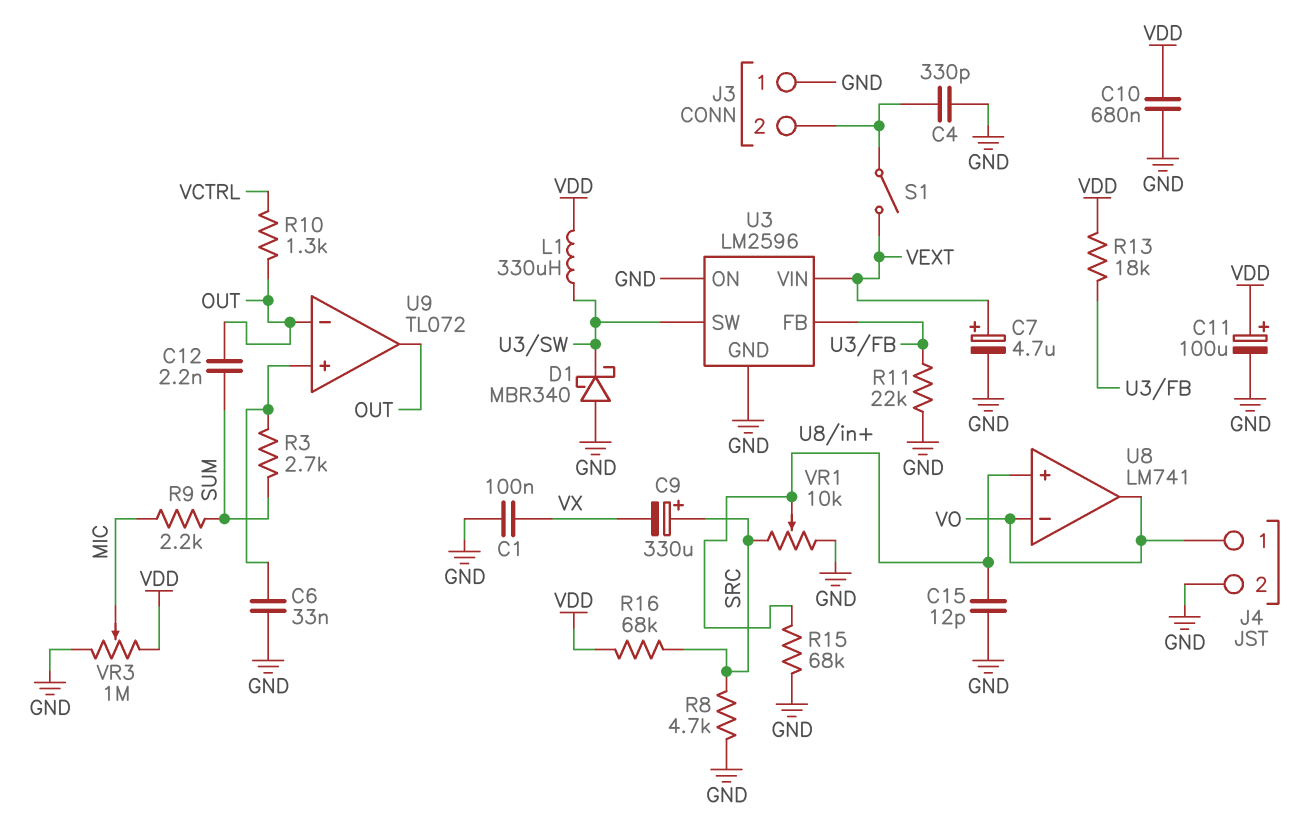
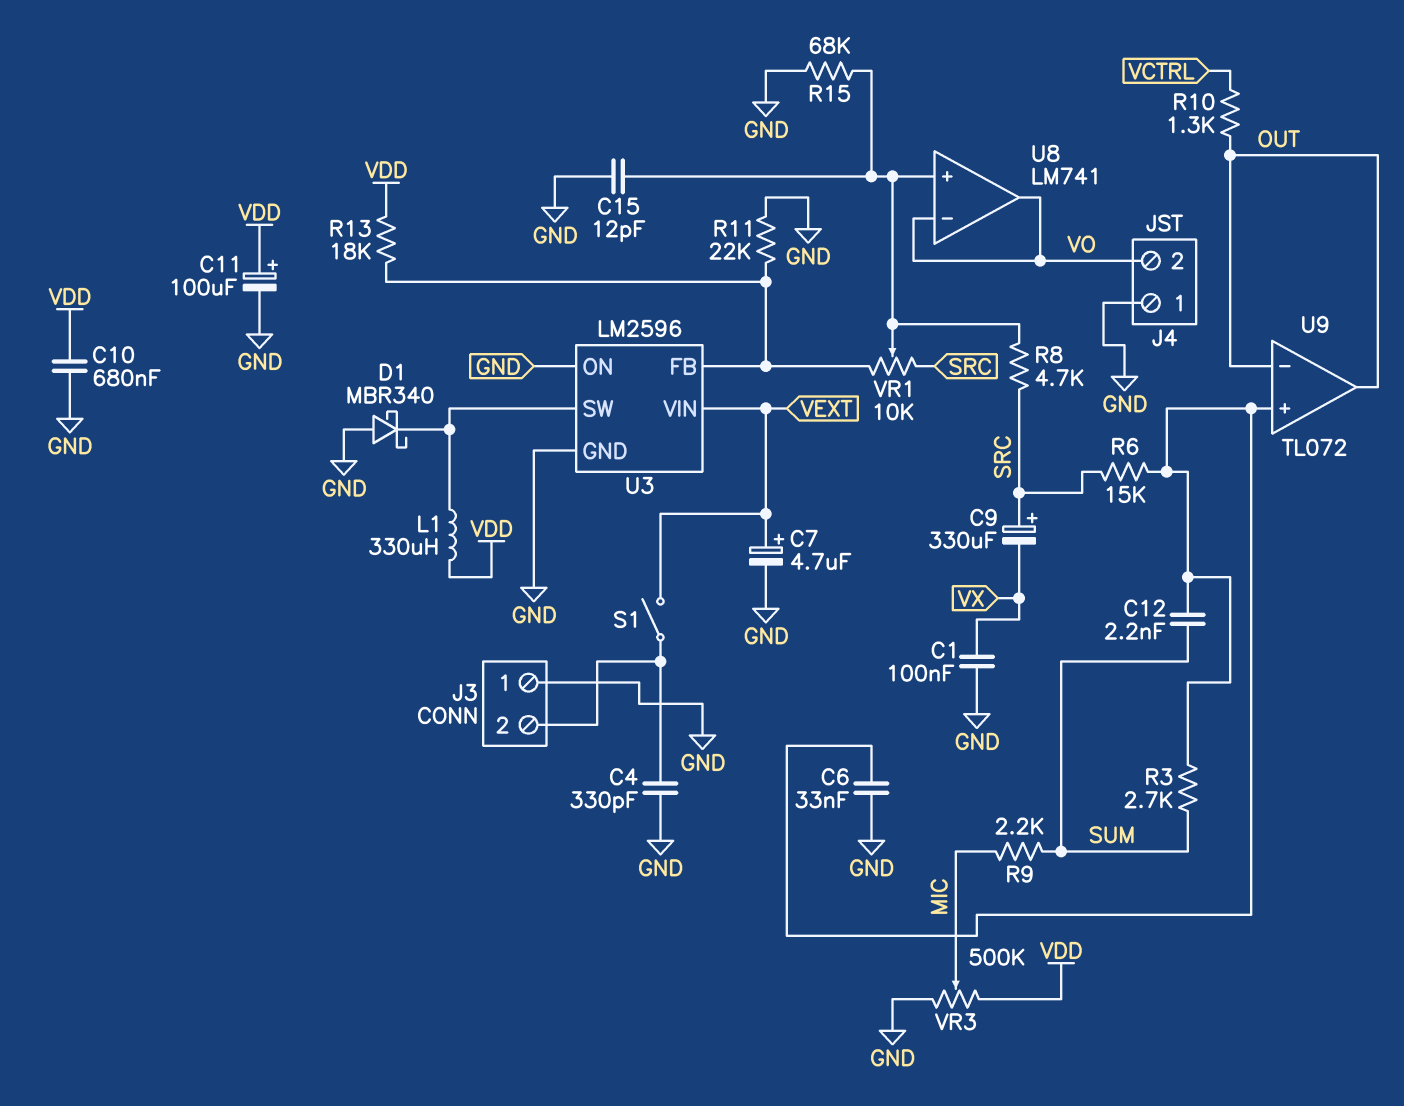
C12: 2.2nF (OUT, SUM) -> 2.2nF (SUM, U9/in+)
J4 pin 1: VO -> GND
J4 pin 2: GND -> VO
R6: none -> 15k (SRC, U9/in+)
R8: 4.7k (GND, SRC) -> 4.7k (SRC, U8/in+)
R16: 68k (SRC, VDD) -> none
VR1: 10k (GND, SRC, wiper U8/in+) -> 10k (SRC, U3/FB, wiper U8/in+)
VR3: 1M (GND, VDD, wiper MIC) -> 500k (GND, VDD, wiper MIC)

